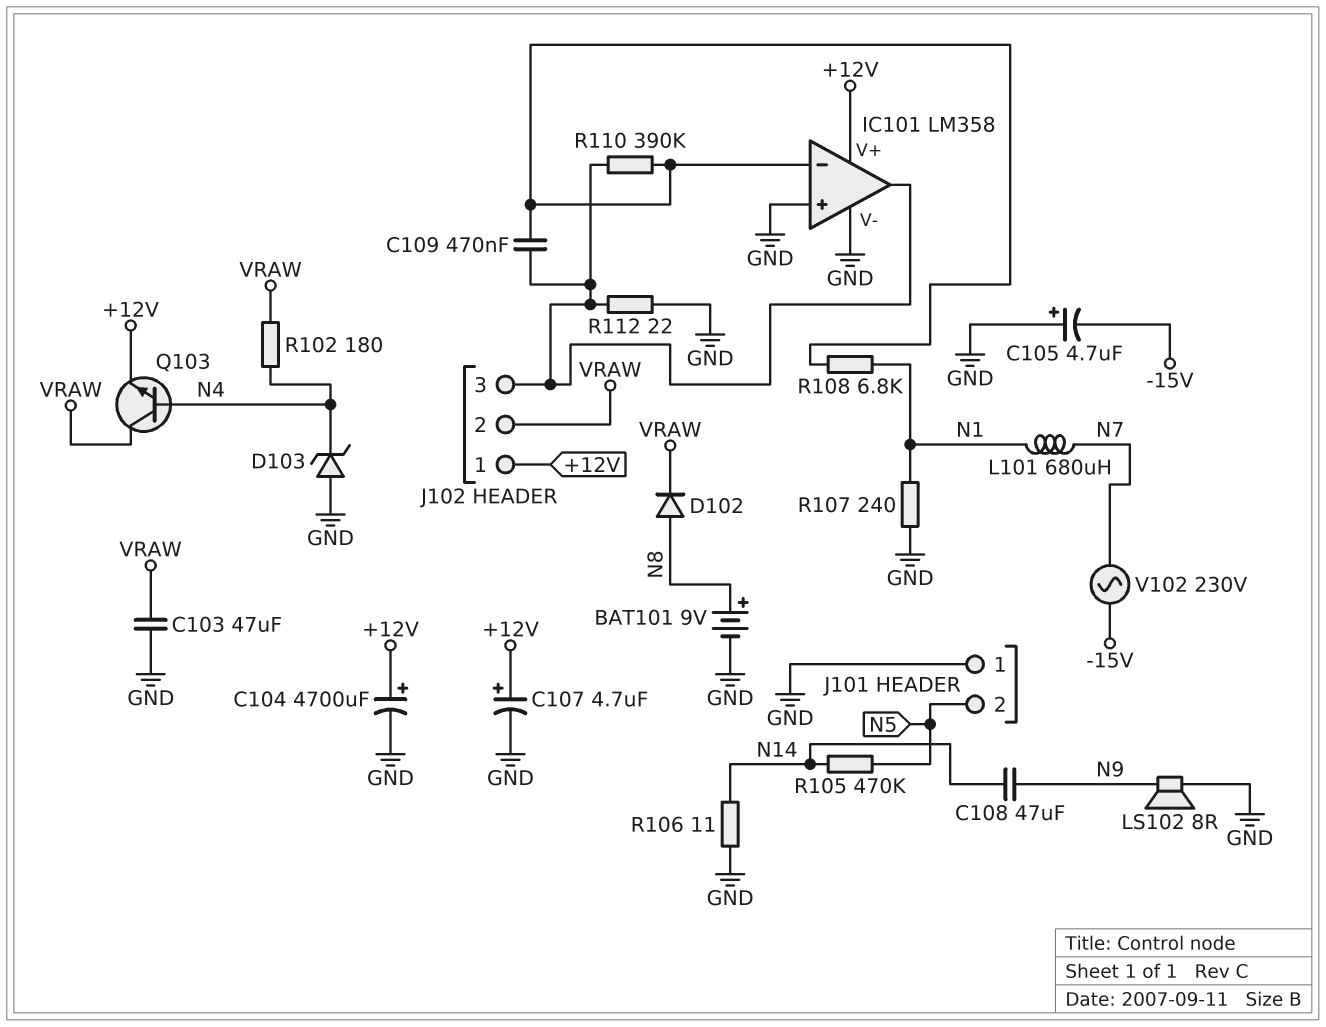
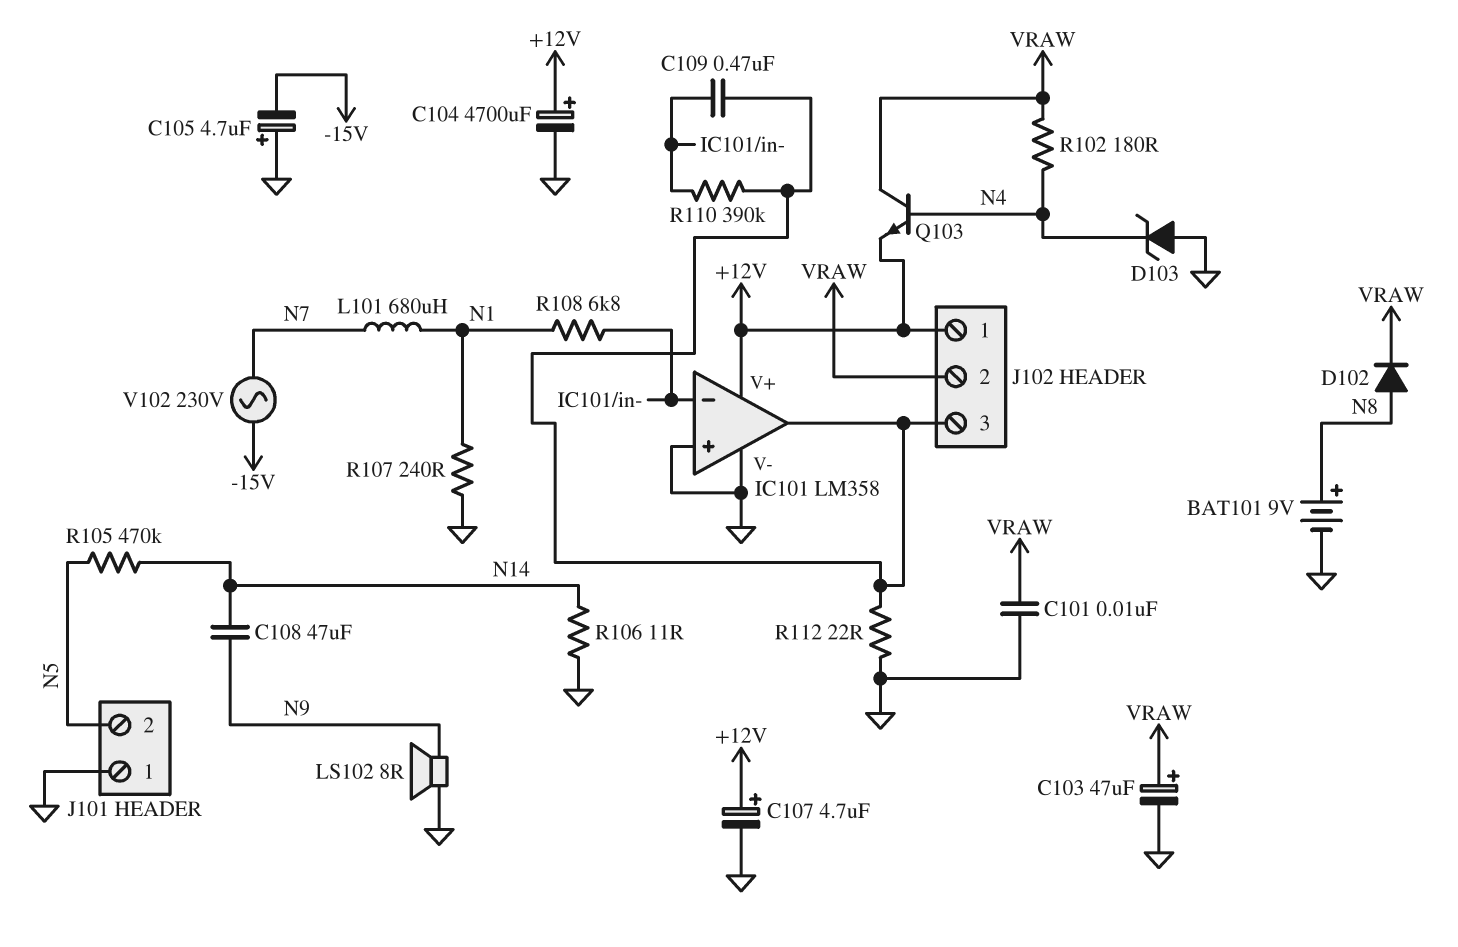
C101: none -> 10nF (GND, VRAW)
C103: 47uF (GND, VRAW) -> 47uF (plus VRAW, minus GND)

